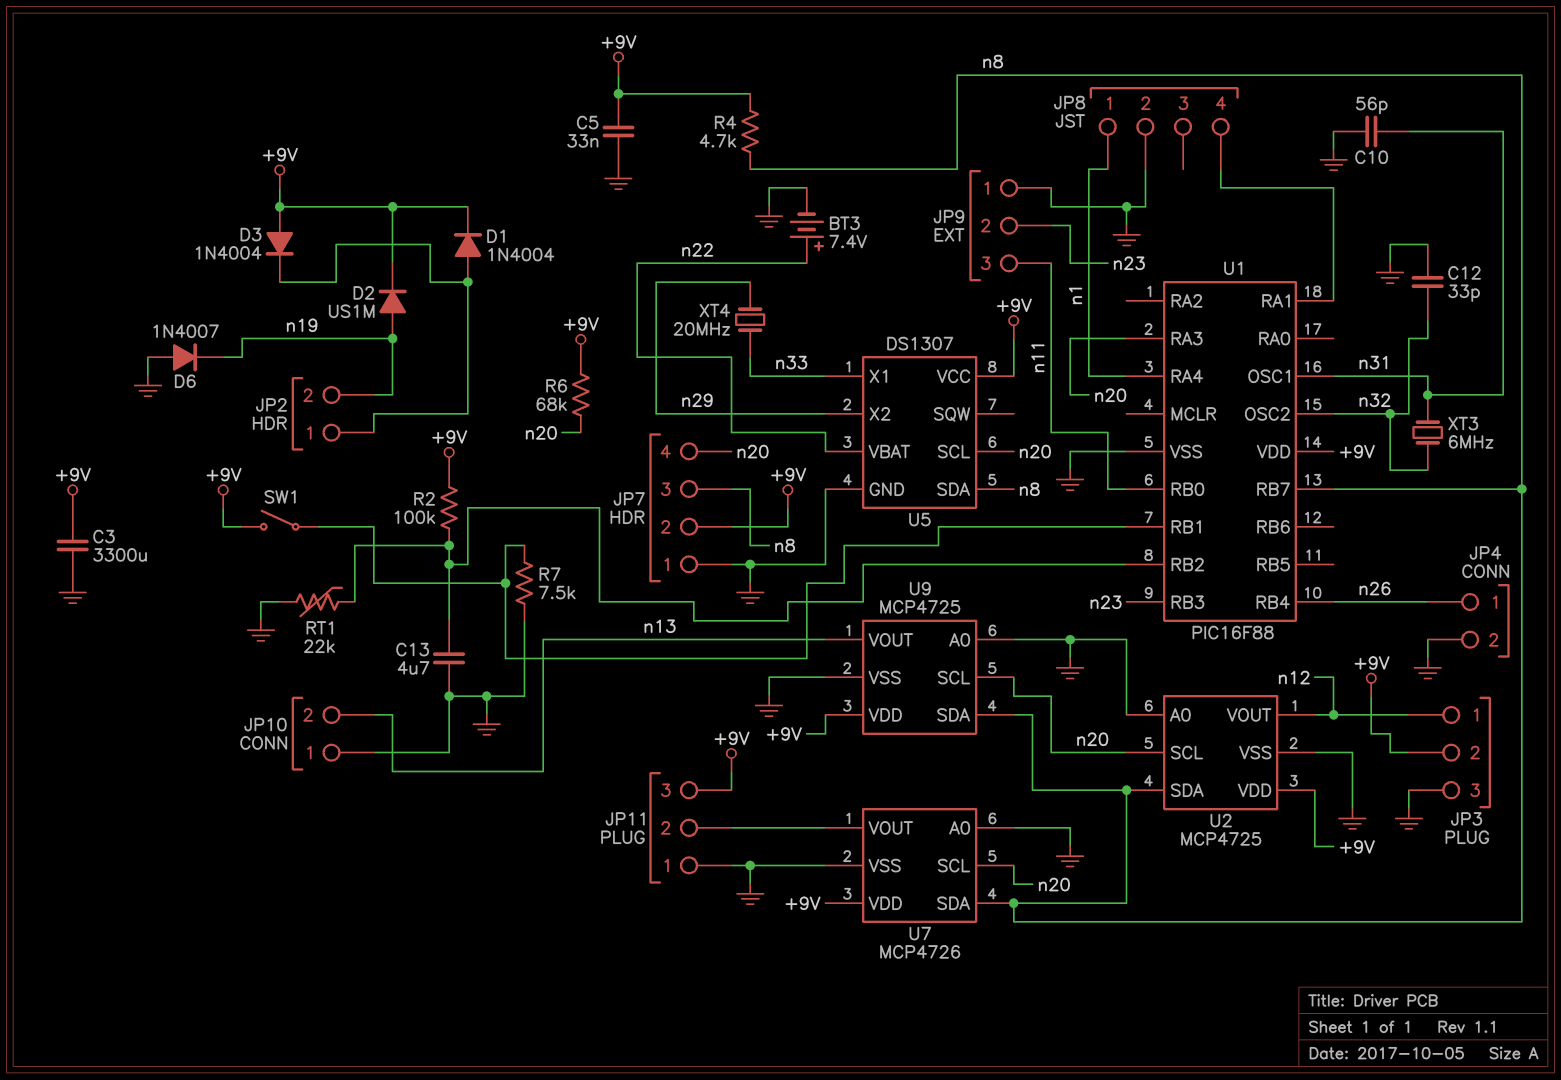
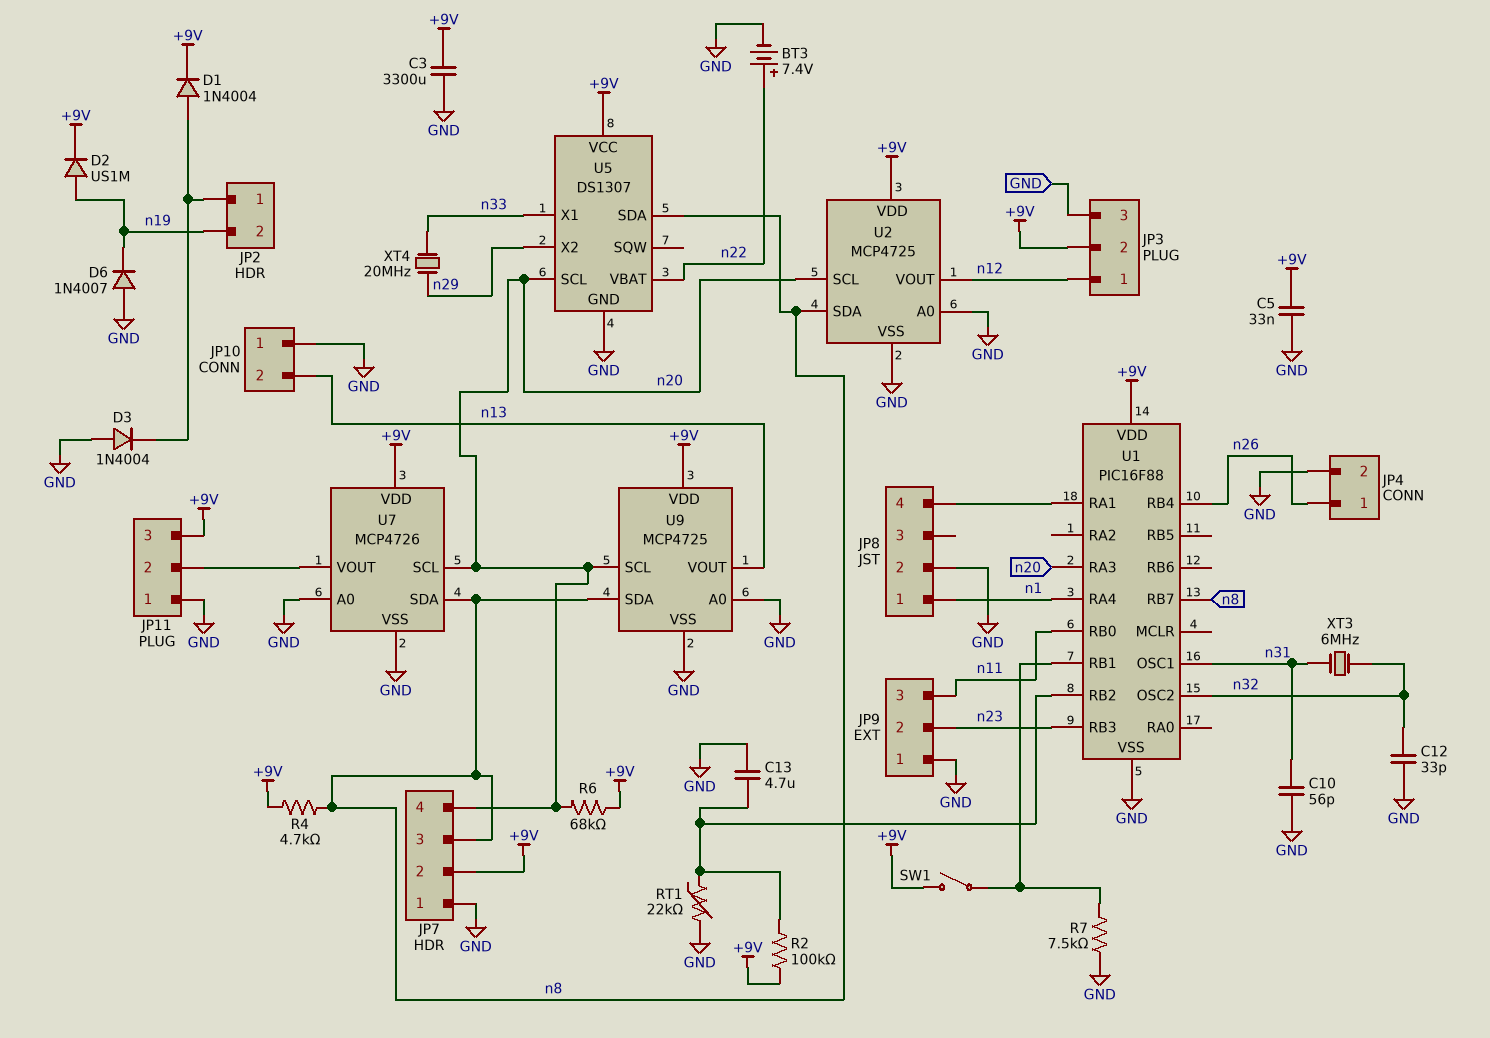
D3: diode 1N4004 (A +9V, K JP2/1) -> diode 1N4004 (A GND, K JP2/1)

